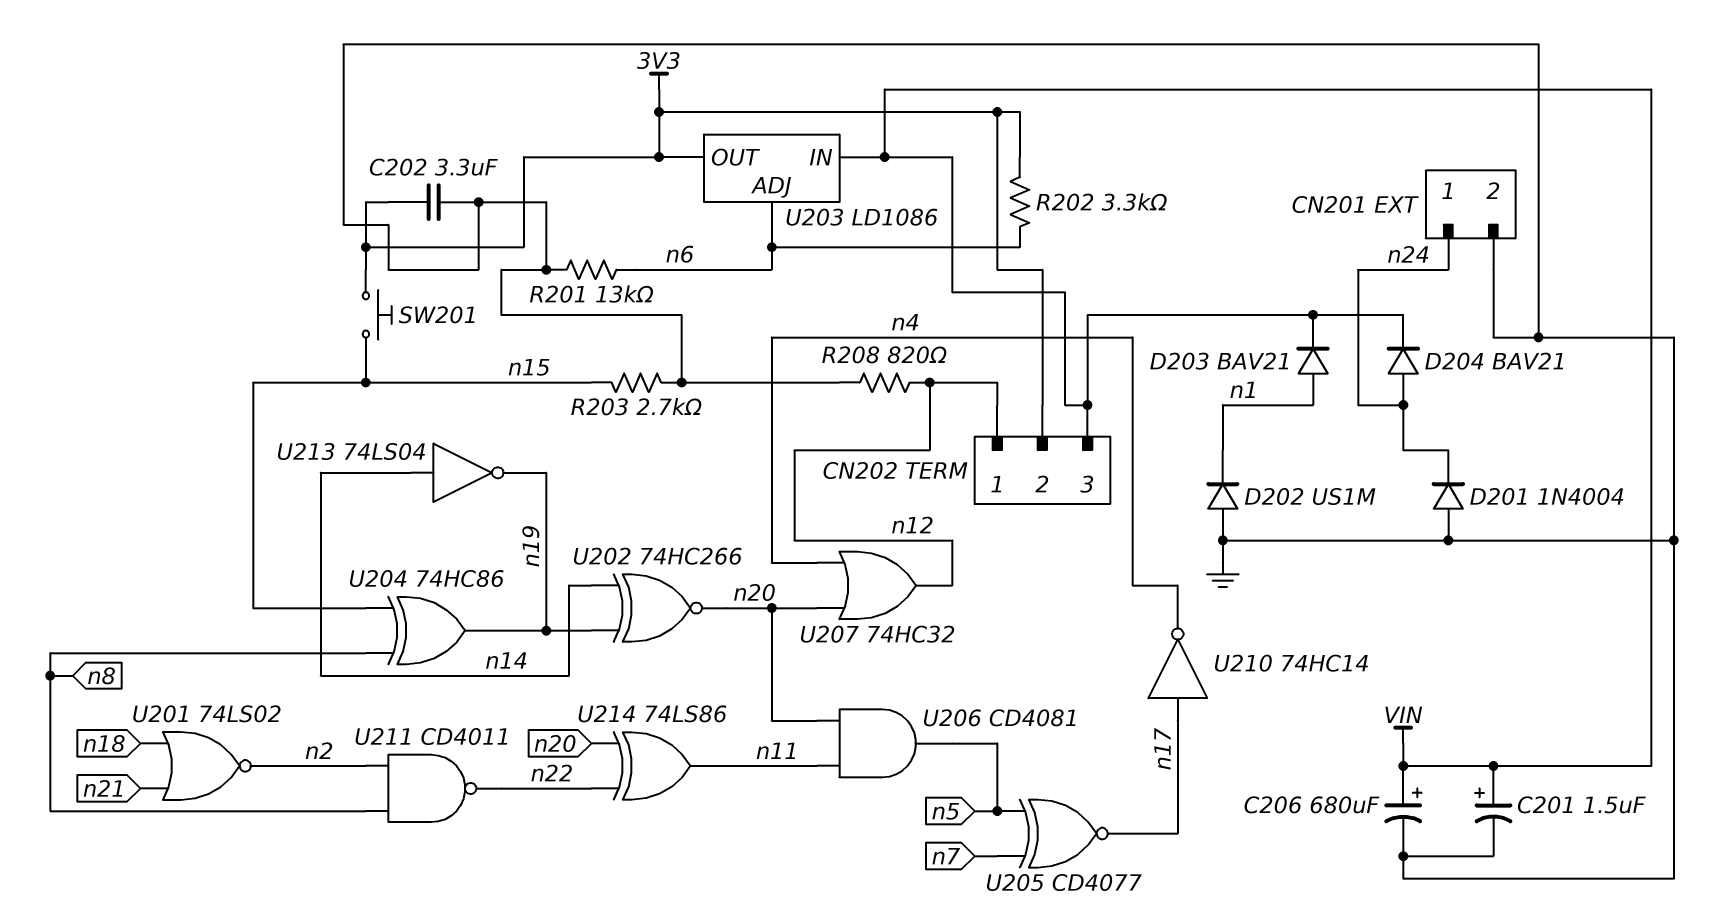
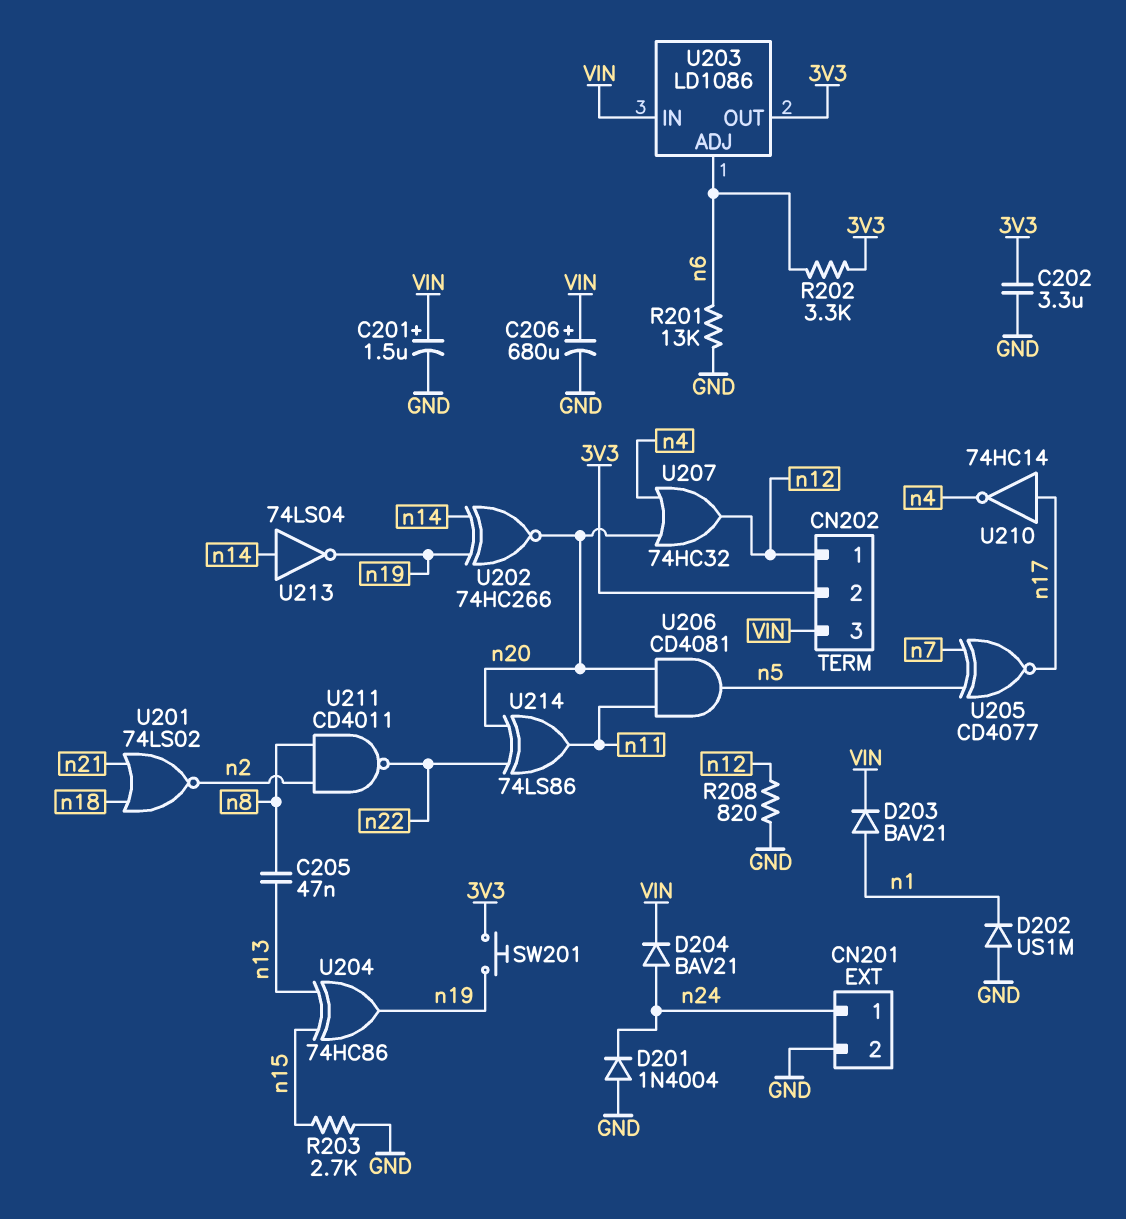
C205: none -> 47nF (n8, n13)
SW201: button (3V3, n15) -> button (3V3, n19)
U204: XOR 74HC86 (in n8, in n15, out n19) -> XOR 74HC86 (in n13, in n15, out n19)

